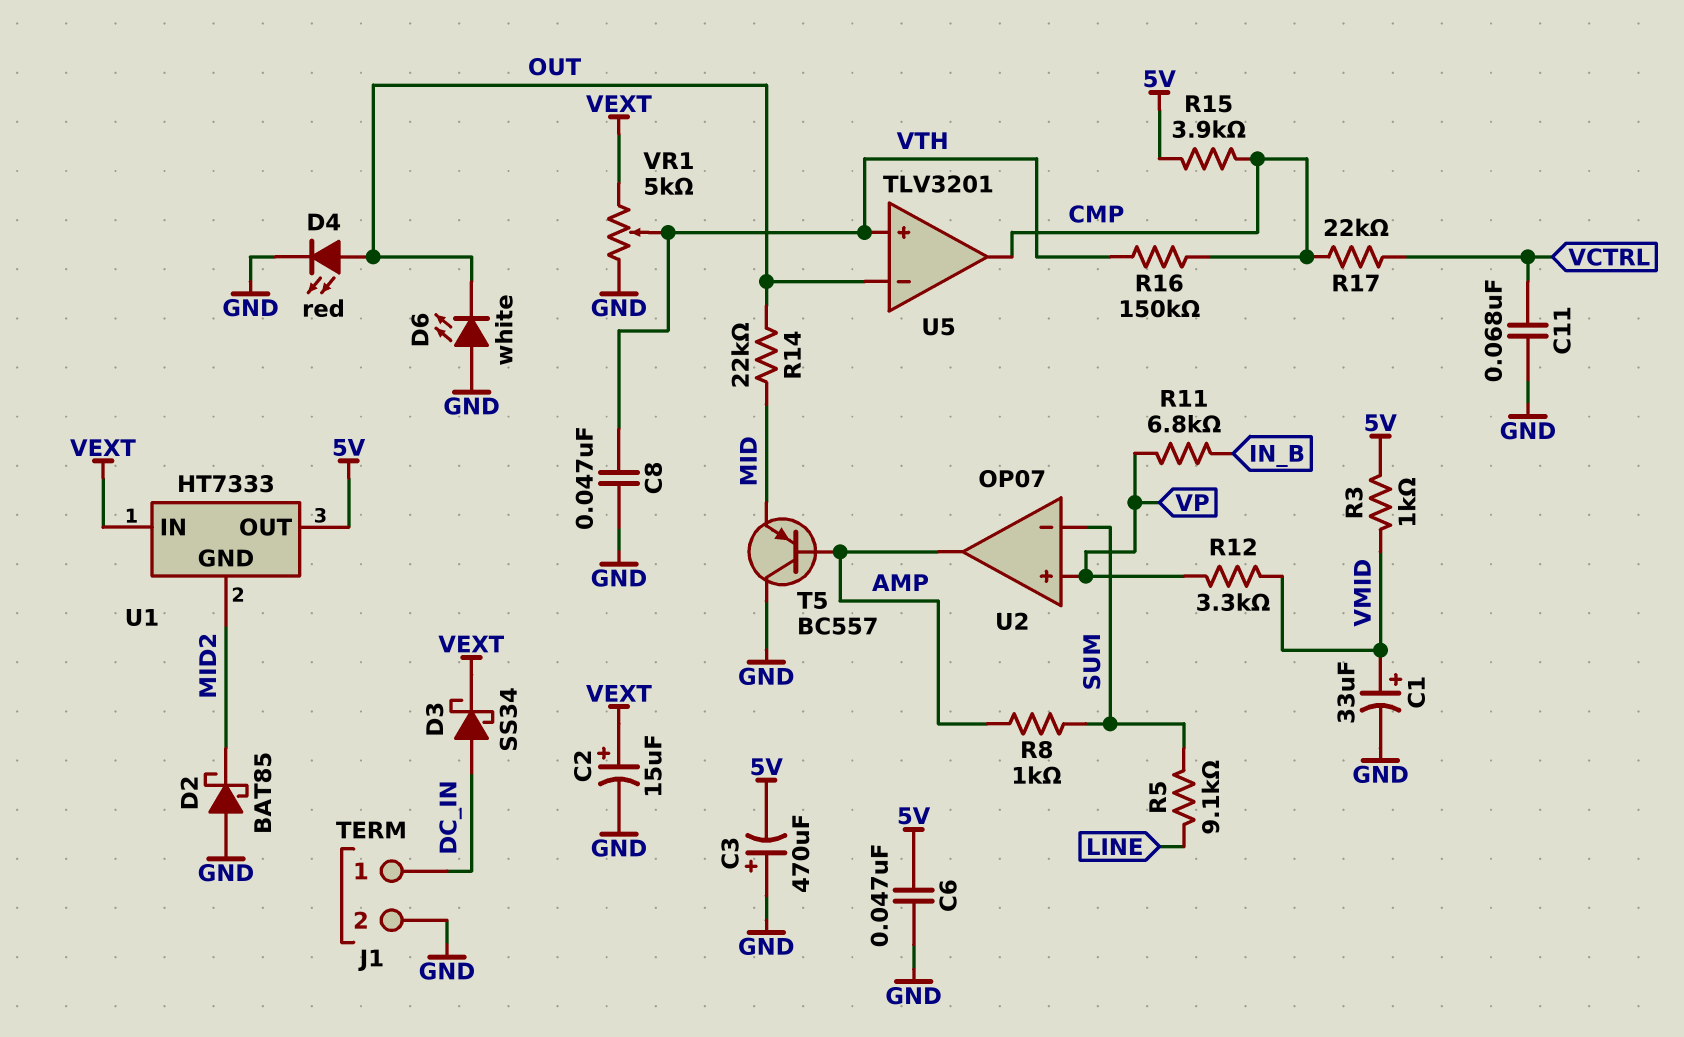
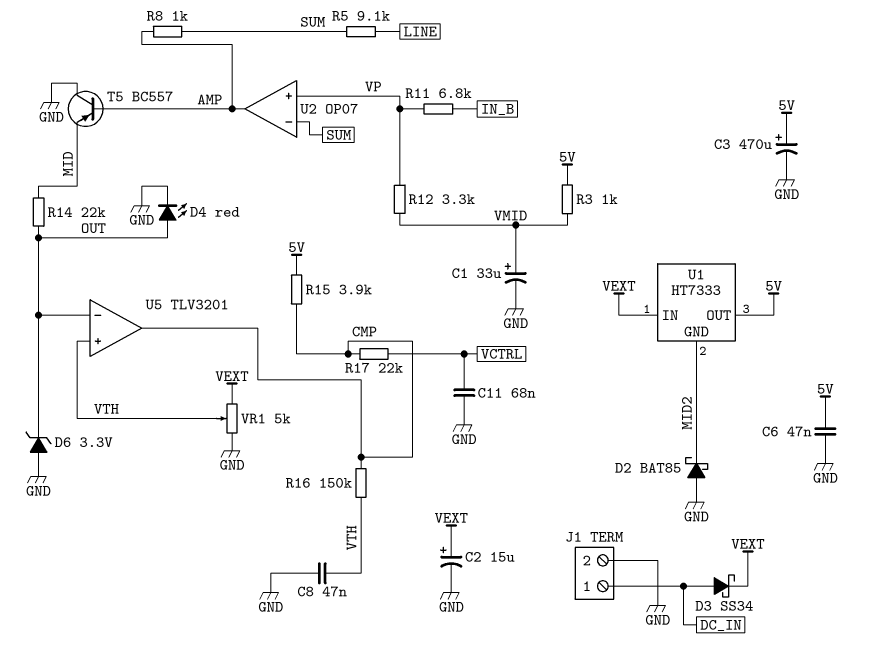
C3: 470uF (plus GND, minus 5V) -> 470uF (plus 5V, minus GND)
D6: LED white (A GND, K OUT) -> zener 3.3V (A GND, K OUT)

